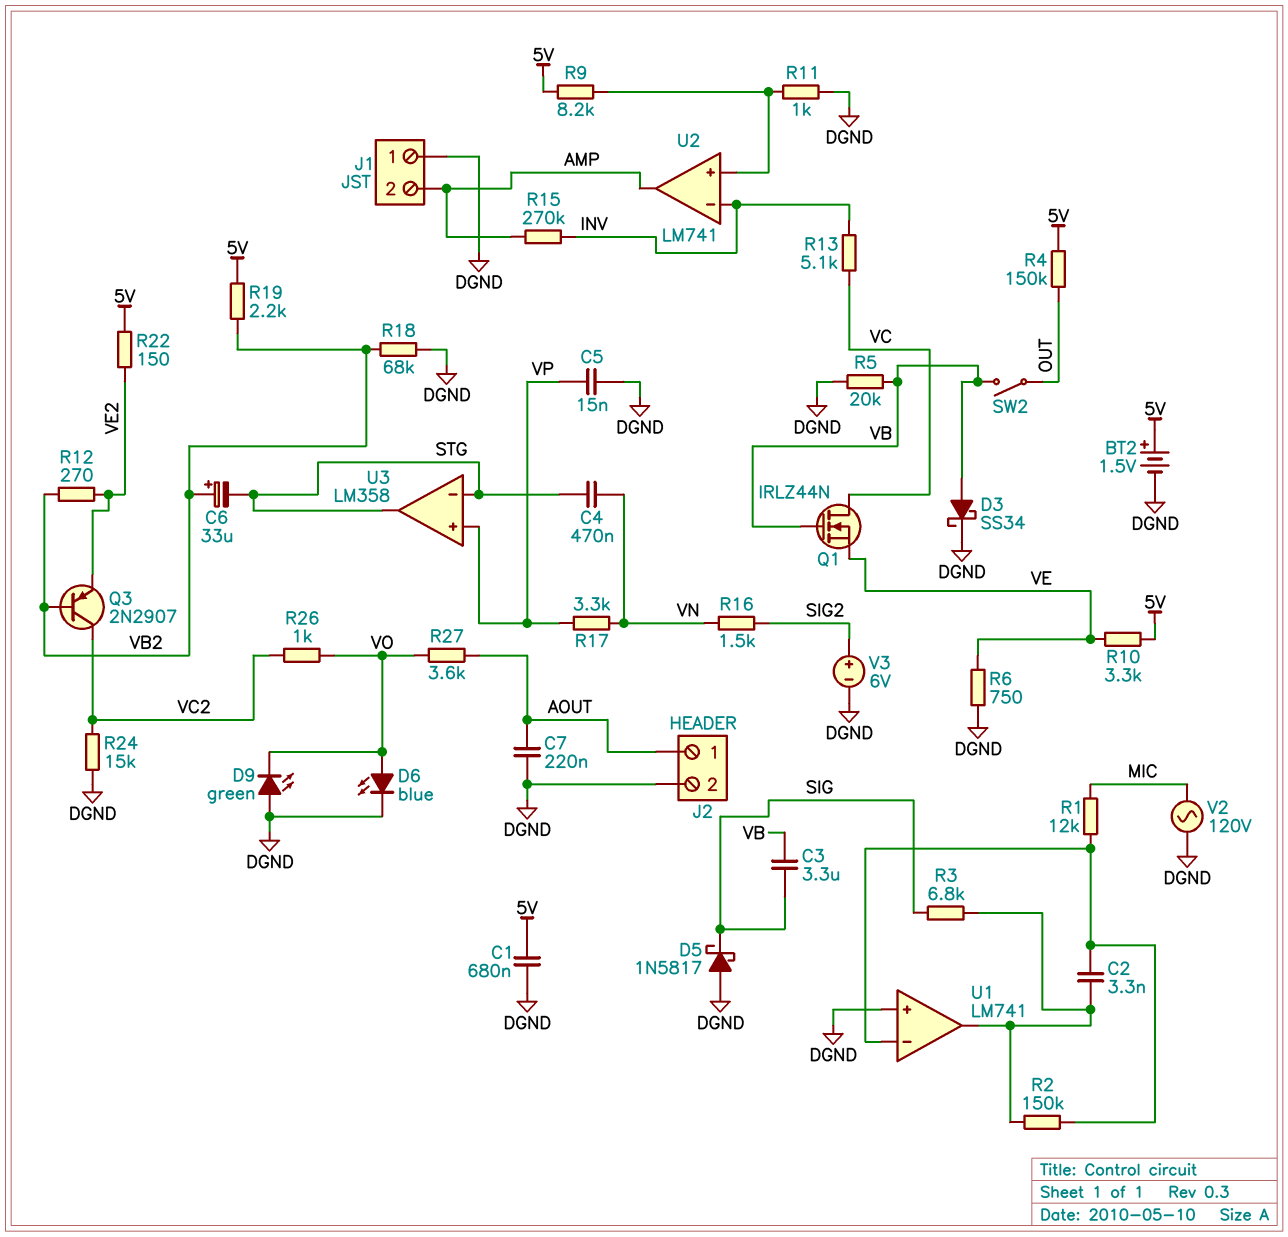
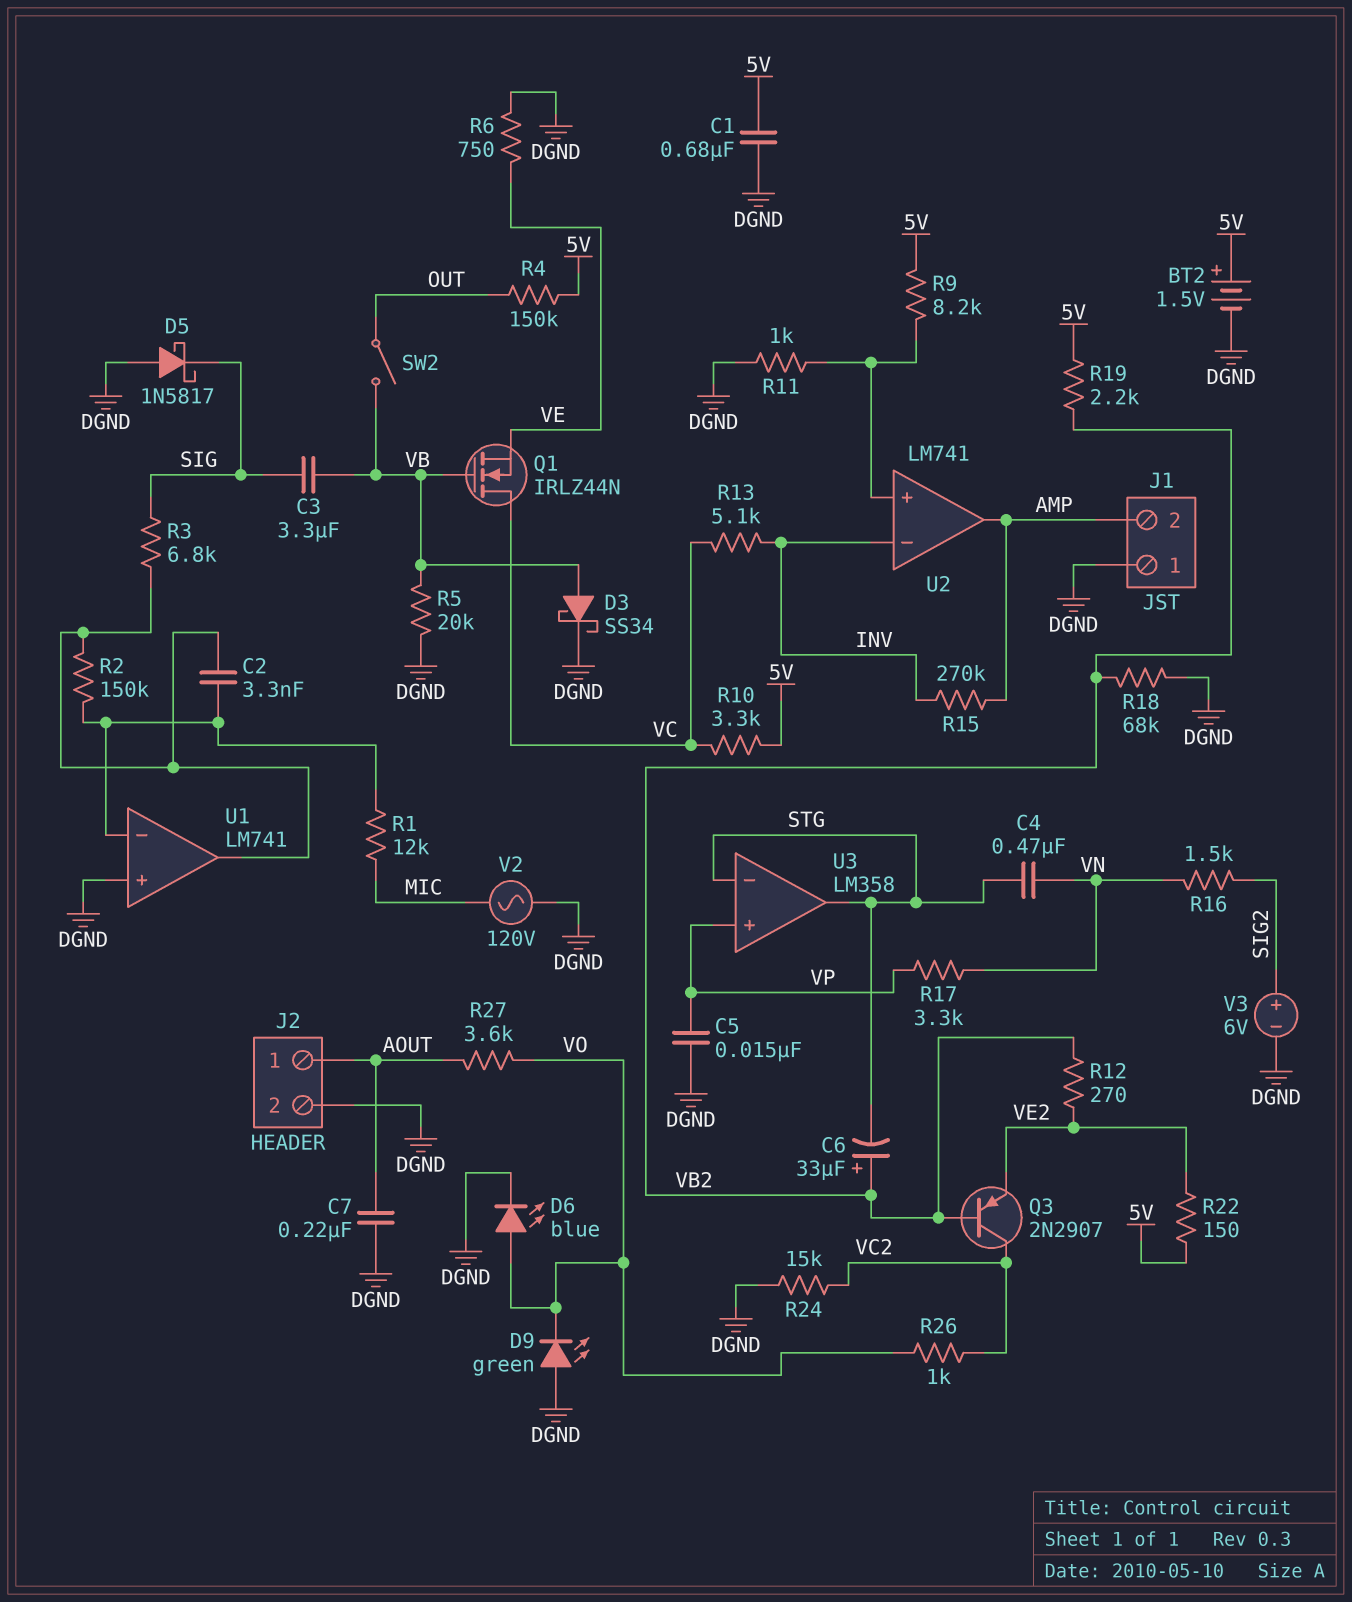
R10: 3.3k (5V, VE) -> 3.3k (5V, VC)

